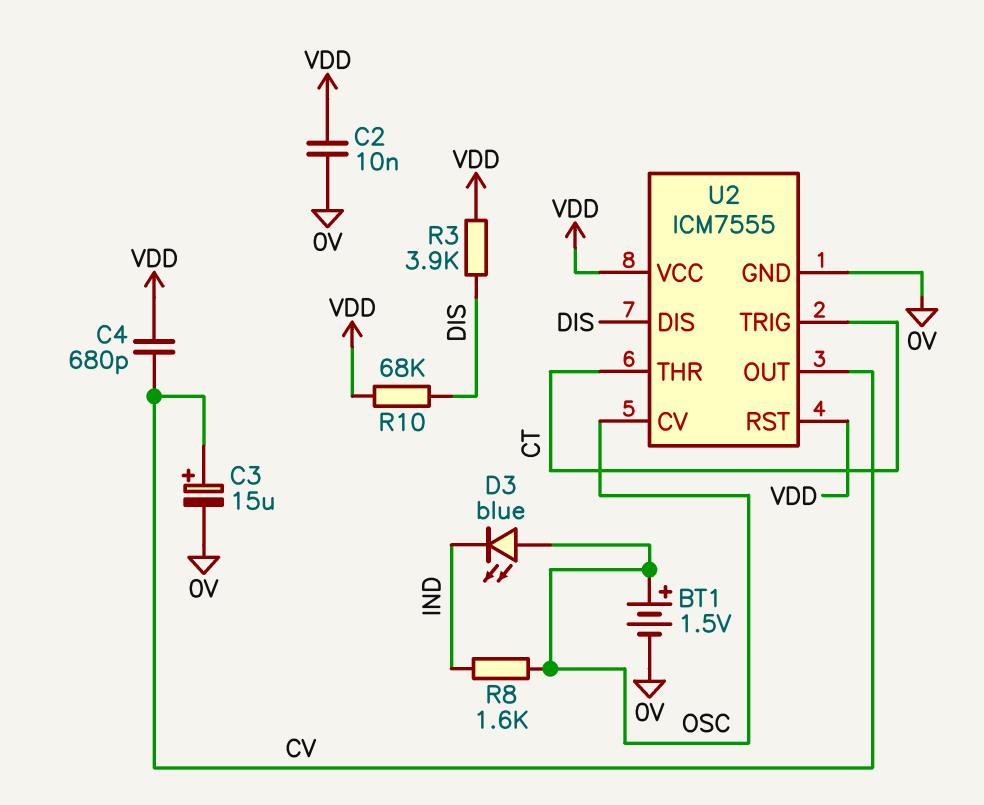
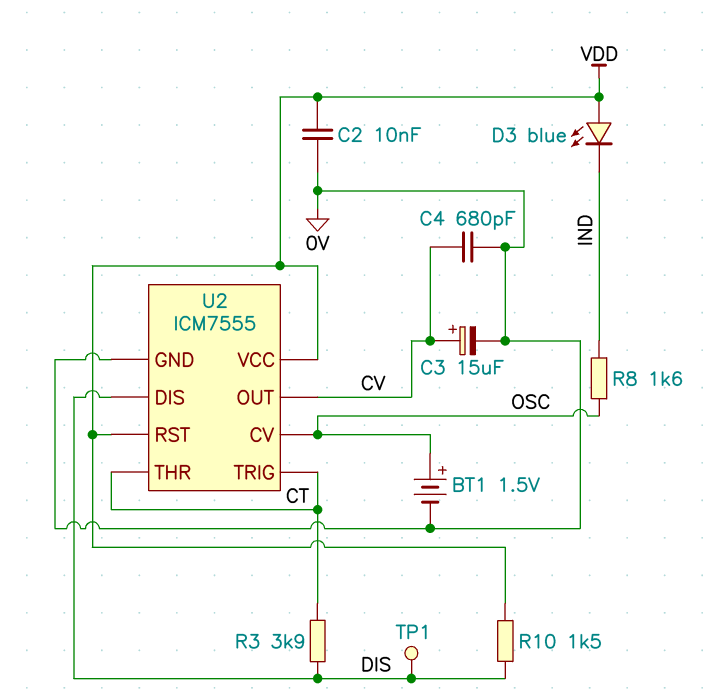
C4: 680pF (CV, VDD) -> 680pF (0V, CV)
D3: LED blue (A OSC, K IND) -> LED blue (A VDD, K IND)
R3: 3.9k (DIS, VDD) -> 3.9k (CT, DIS)
R10: 68k (DIS, VDD) -> 1.5k (DIS, VDD)
TP1: none -> test point (DIS)

